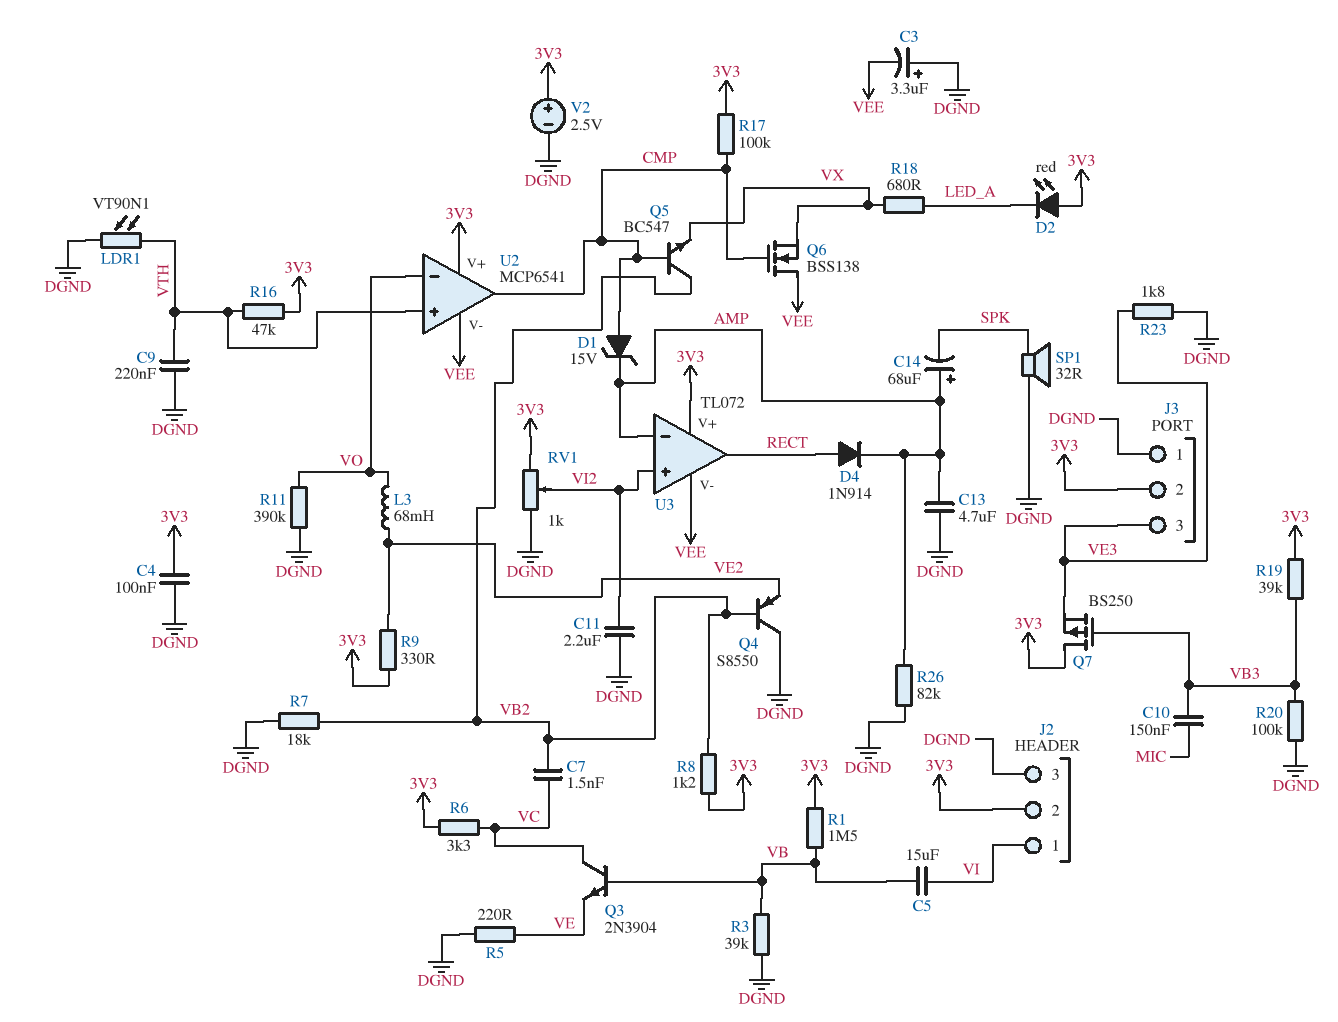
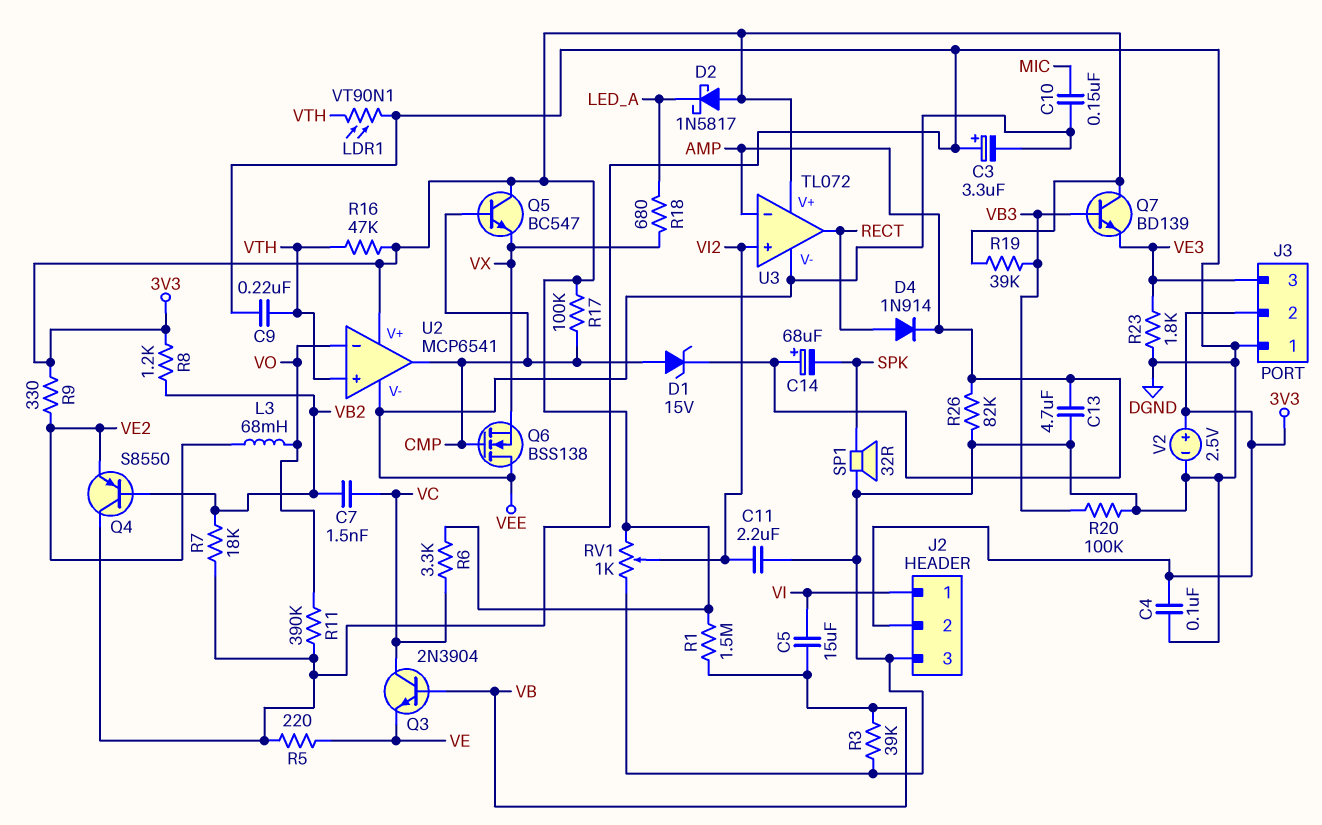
C10: 150nF (MIC, VB3) -> 150nF (MIC, VEE)
D2: LED red (A 3V3, K LED_A) -> schottky 1N5817 (A 3V3, K LED_A)
Q5: NPN BC547 (B CMP, C VB2, E VX) -> NPN BC547 (B CMP, C 3V3, E VX)
Q7: PMOS BS250 (G VB3, D 3V3, S VE3) -> NPN BD139 (B VB3, C 3V3, E VE3)

